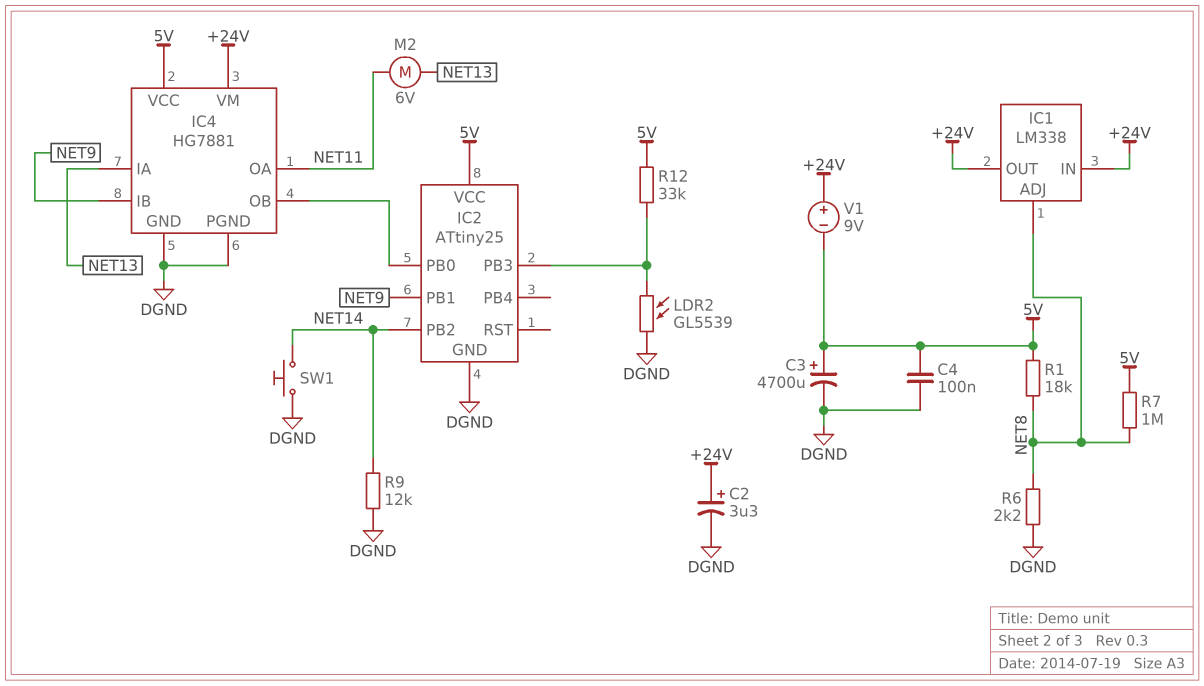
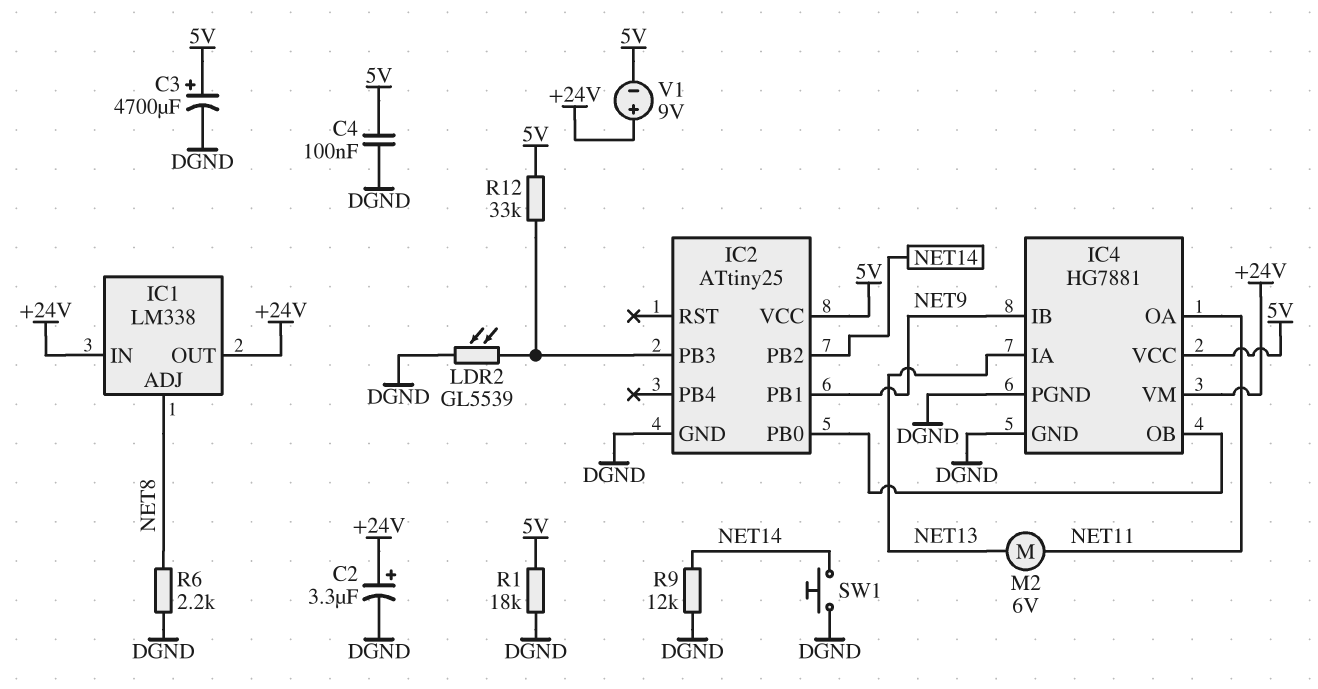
R1: 18k (5V, NET8) -> 18k (5V, DGND)
R7: 1M (5V, NET8) -> none

